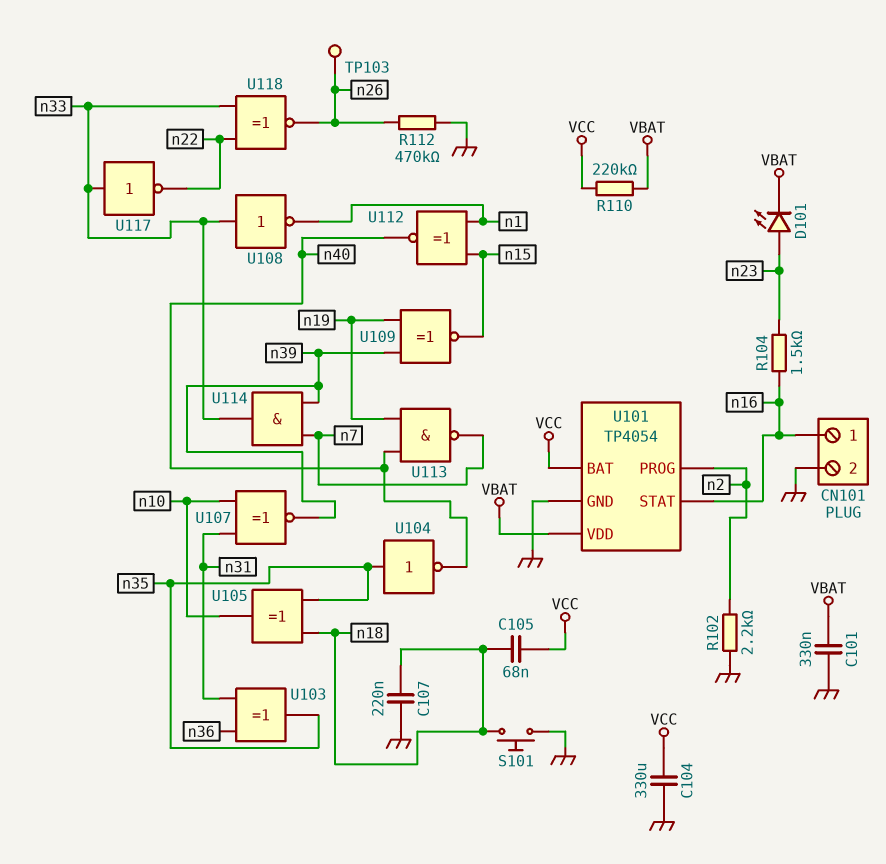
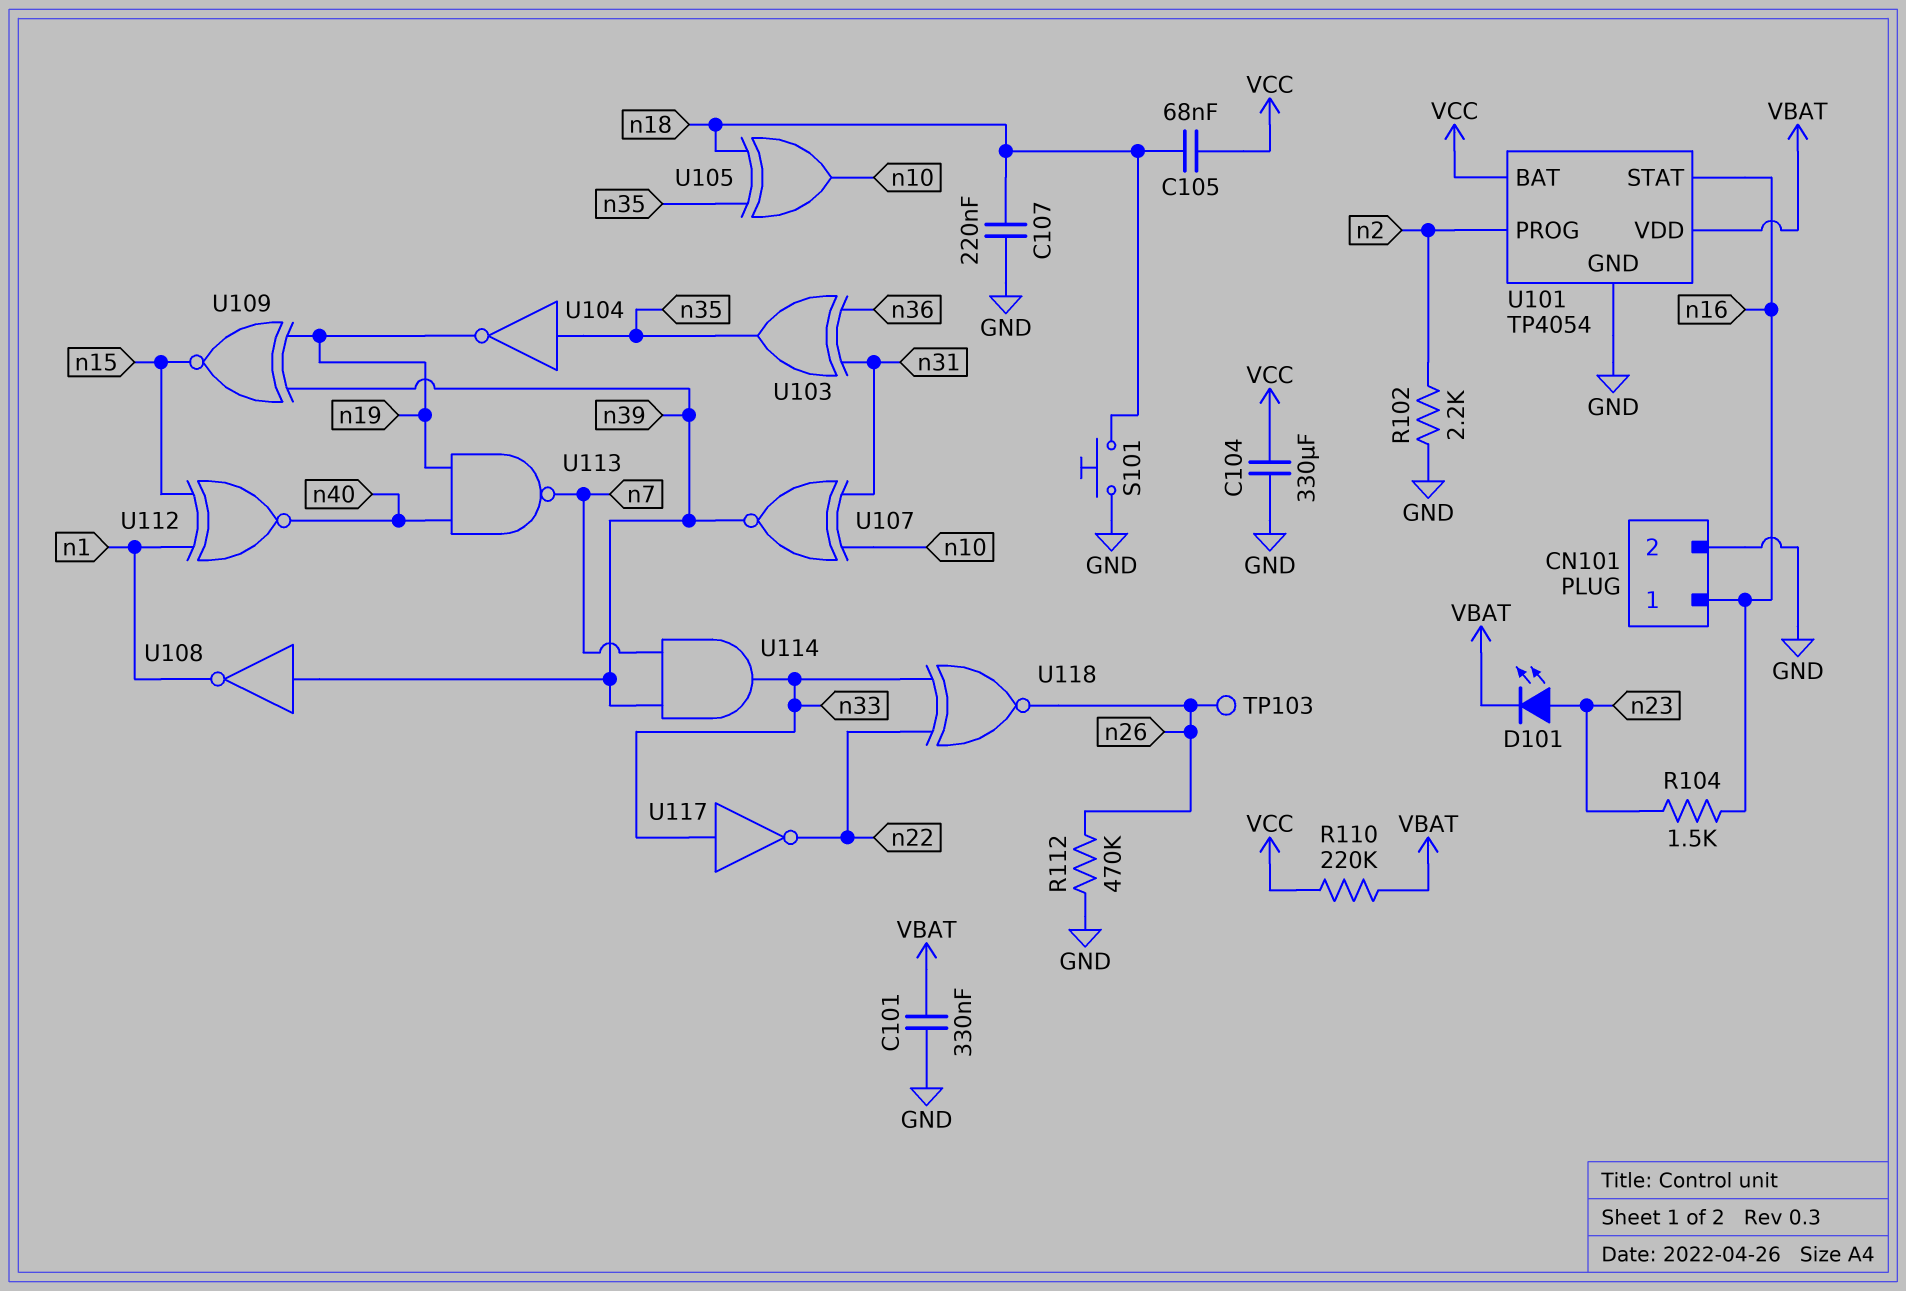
U104: NOT (in n35, out n40) -> NOT (in n35, out n19)
U108: NOT (in n33, out n1) -> NOT (in n39, out n1)

